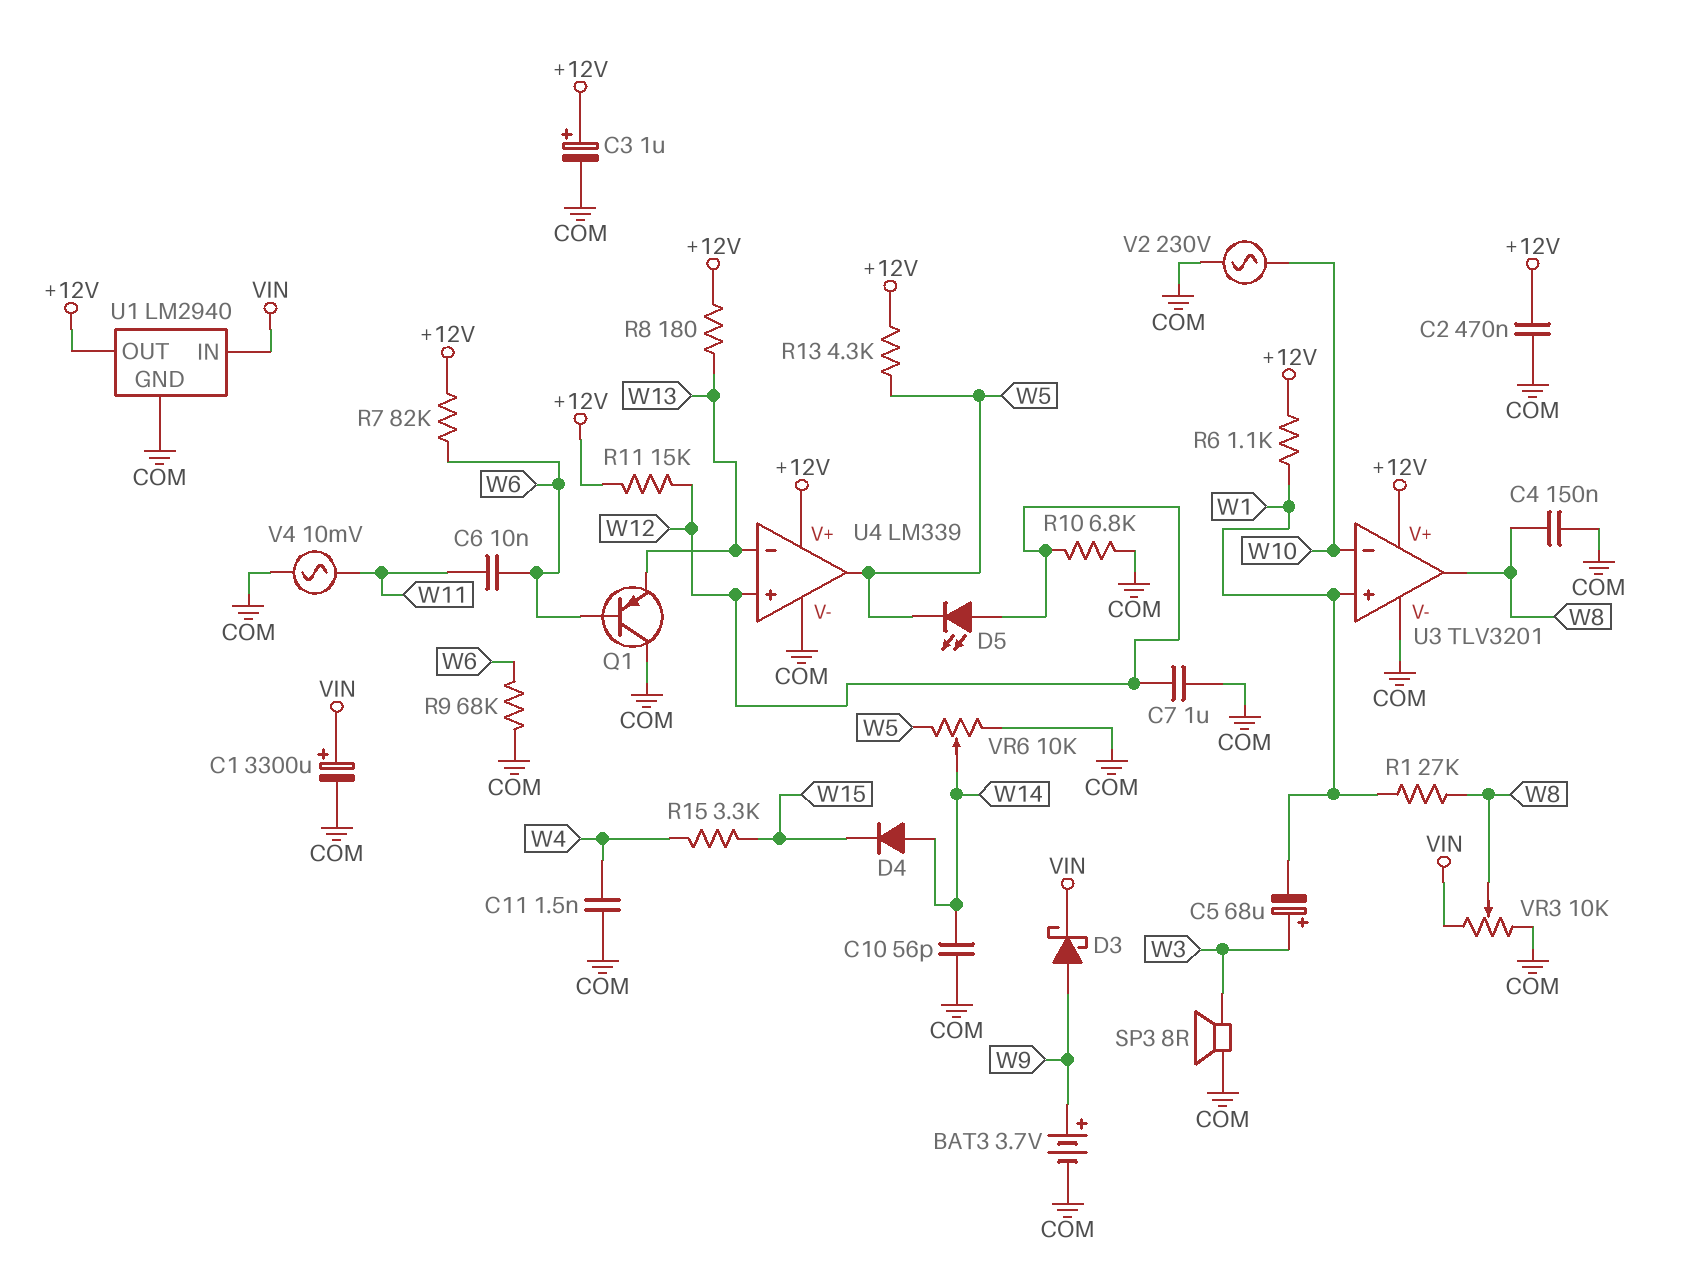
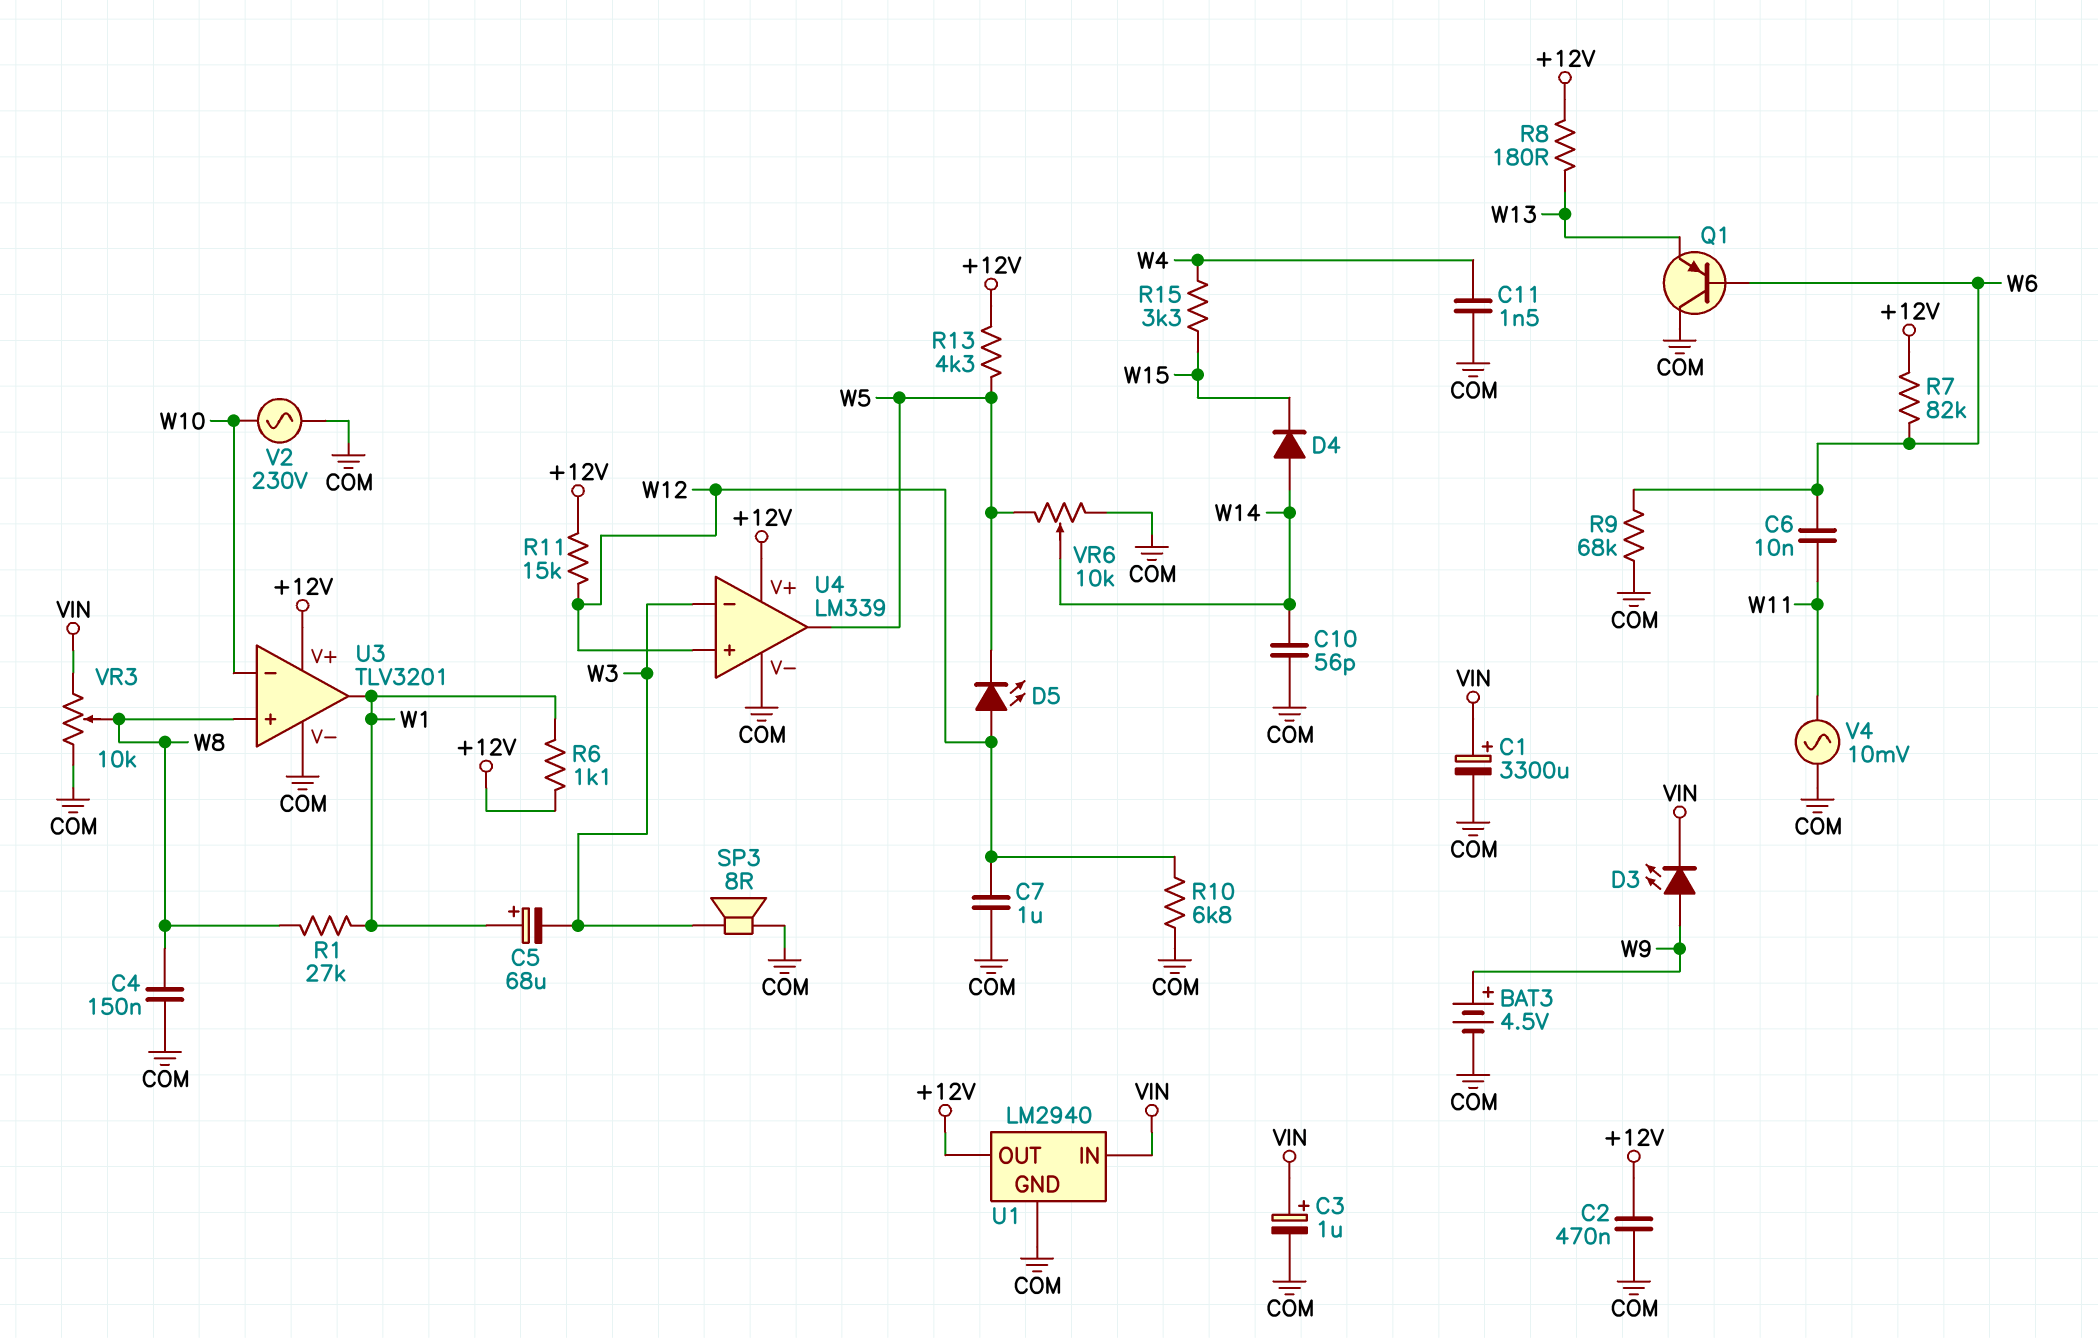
BAT3: 3.7V (plus W9, minus COM) -> 4.5V (plus W9, minus COM)
C3: 1uF (plus +12V, minus COM) -> 1uF (plus VIN, minus COM)
C5: 68uF (plus W3, minus W1) -> 68uF (plus W1, minus W3)
D3: schottky (A W9, K VIN) -> LED (A W9, K VIN)
U3 pin in+: W1 -> W8
U3 pin out: W8 -> W1
U4 pin in-: W13 -> W3

